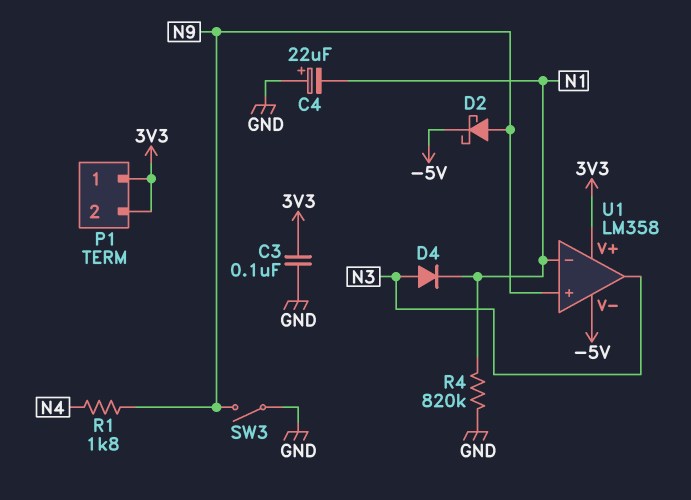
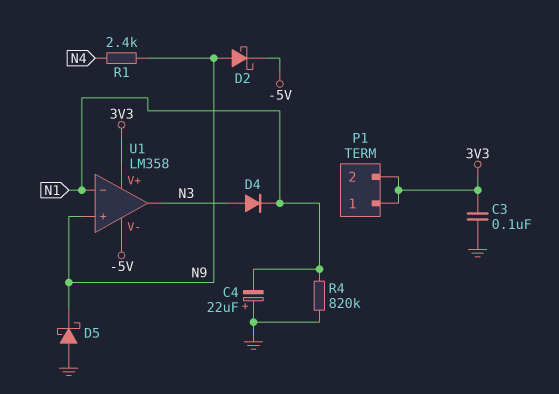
D5: none -> schottky (A GND, K N9)
R1: 1.8k (N4, N9) -> 2.4k (N4, N9)
SW3: switch (GND, N9) -> none

